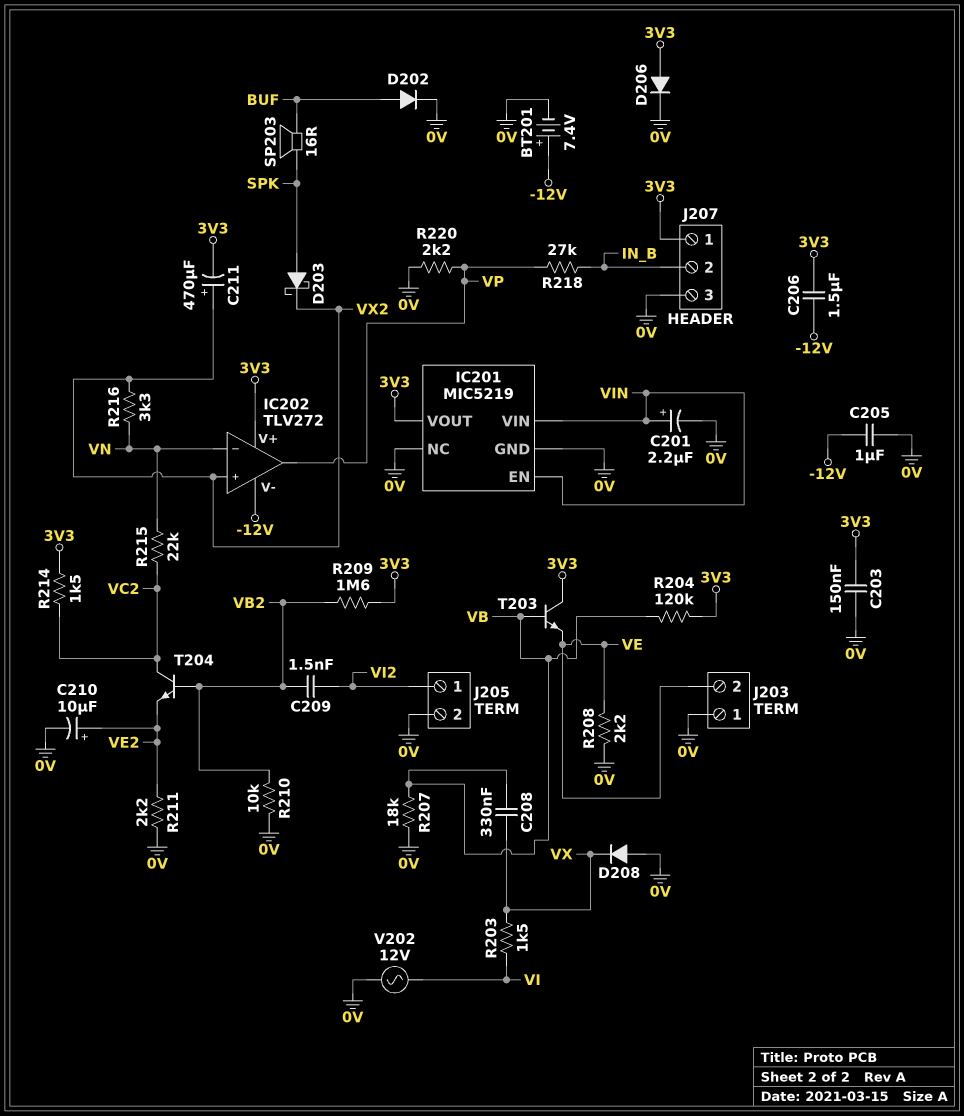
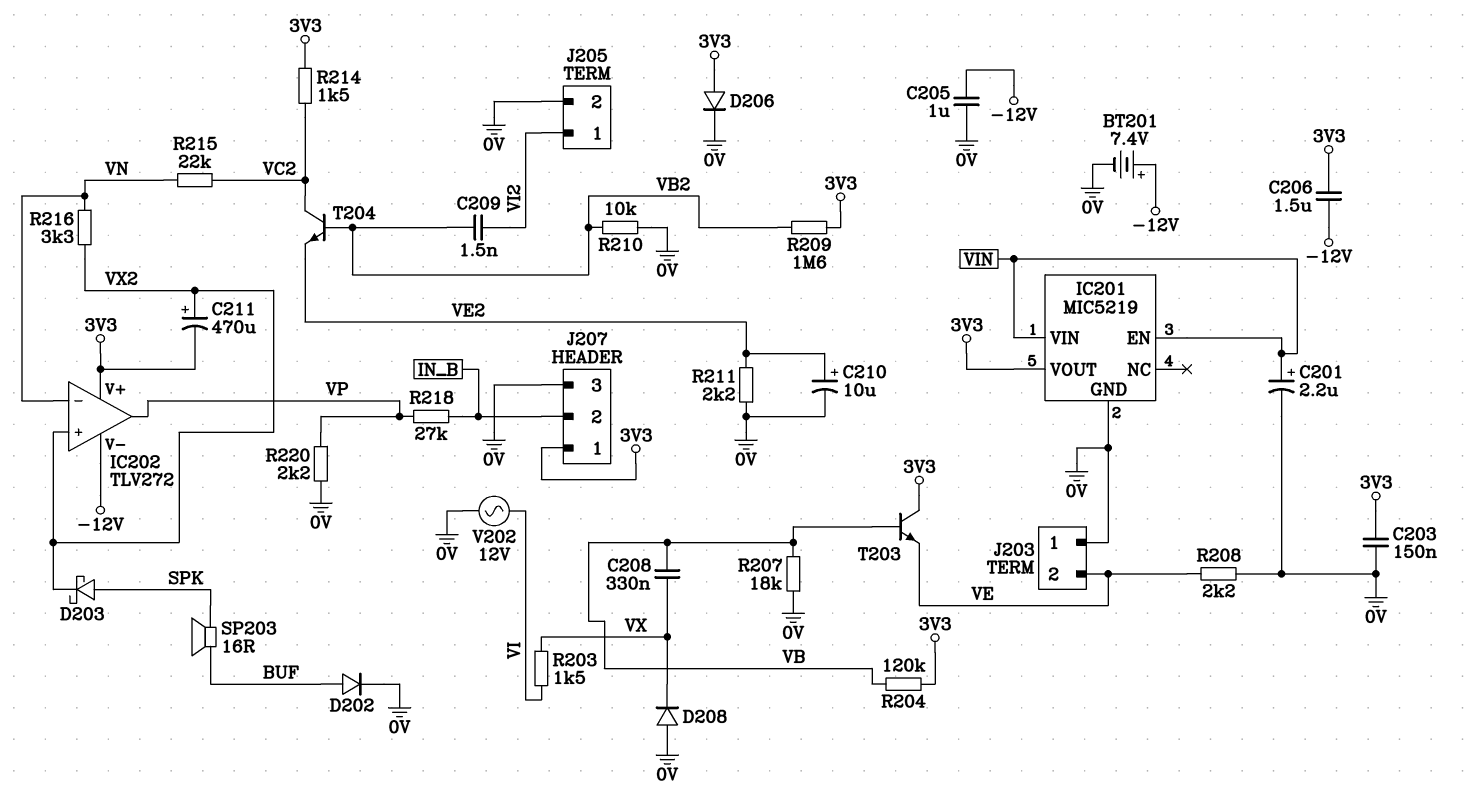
IC201 pin NC: 0V -> none

